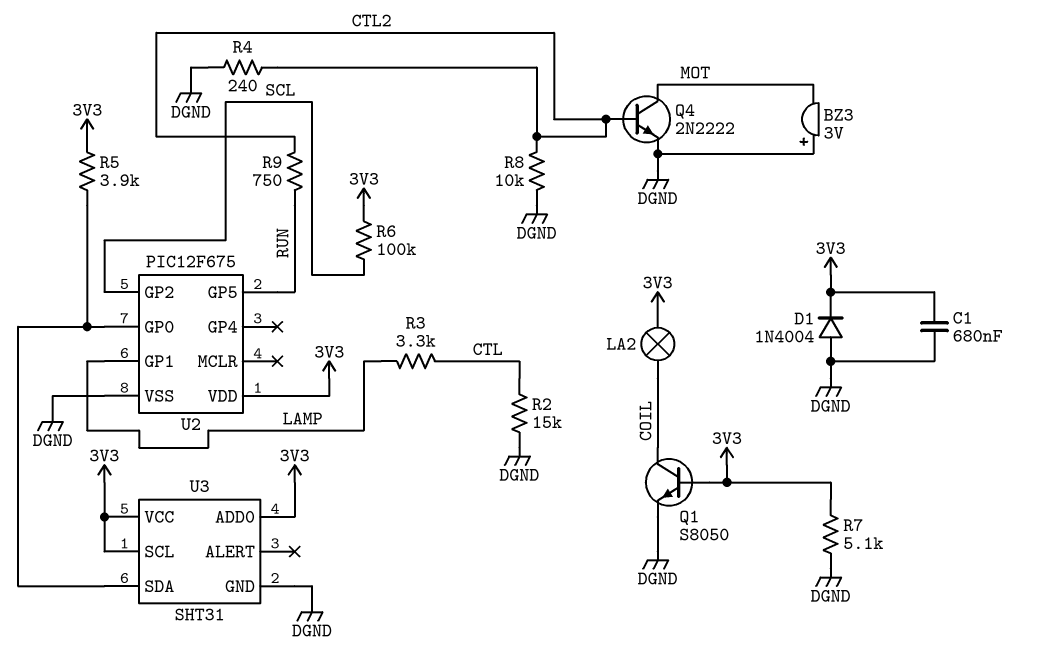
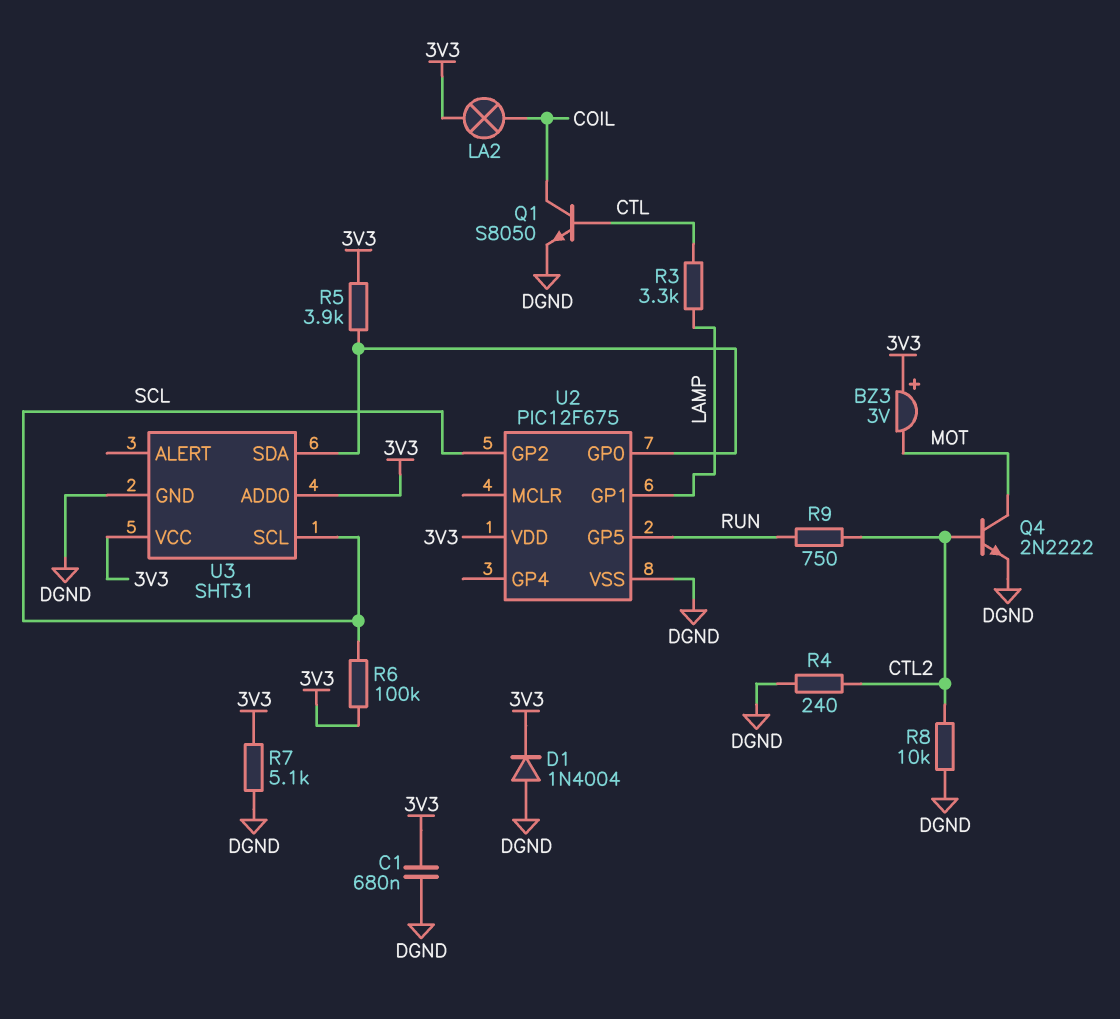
BZ3: buzzer 3V (plus DGND, minus MOT) -> buzzer 3V (plus 3V3, minus MOT)
Q1: NPN S8050 (B 3V3, C COIL, E DGND) -> NPN S8050 (B CTL, C COIL, E DGND)
R2: 15k (CTL, DGND) -> none
U3 pin SCL: 3V3 -> SCL

